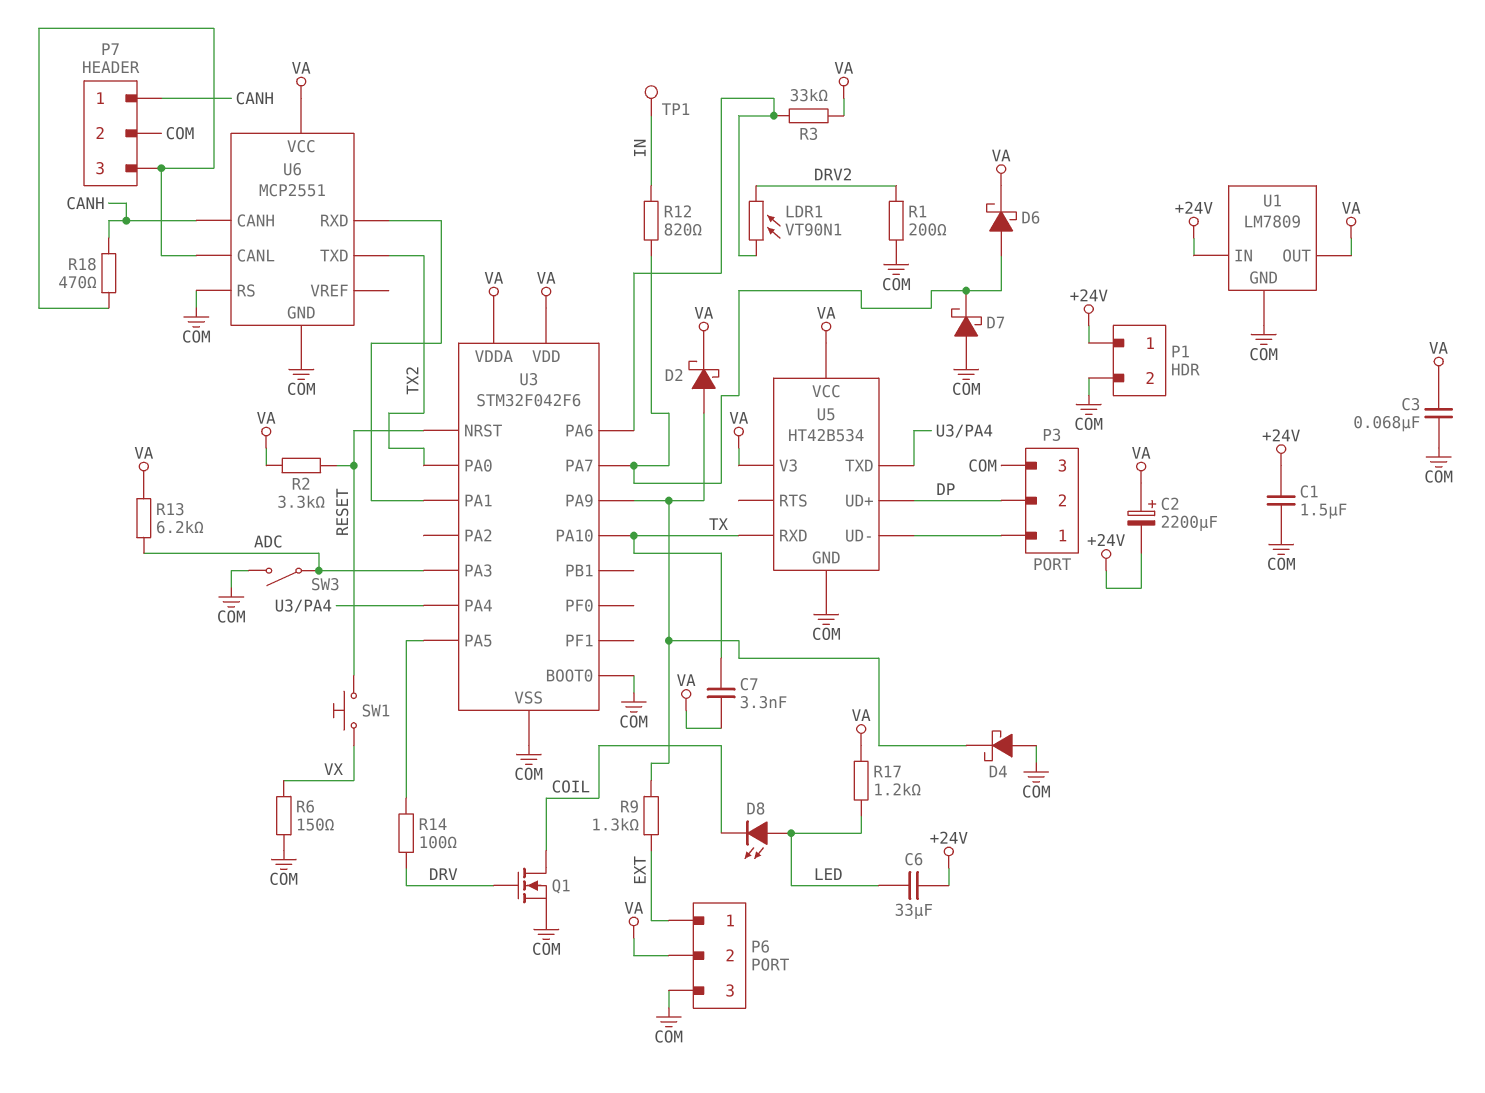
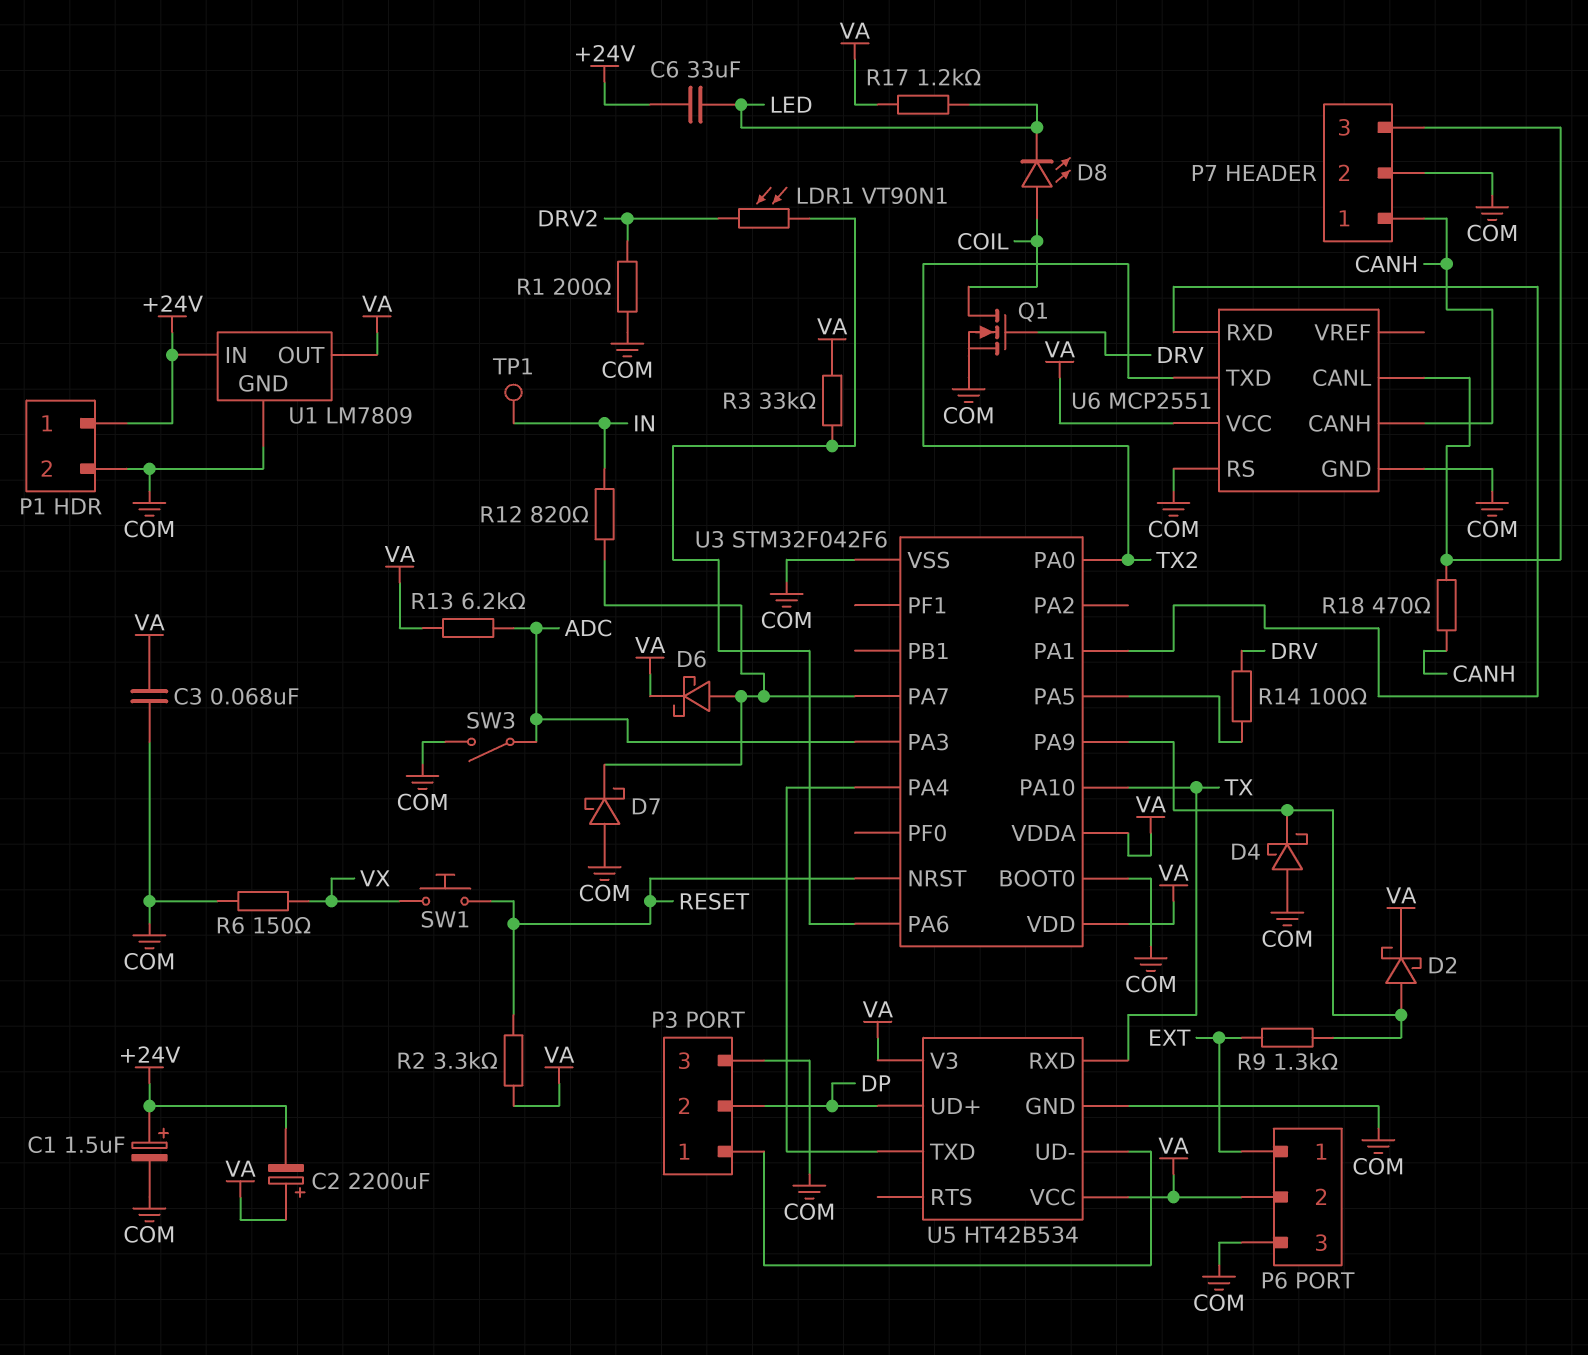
C1: 1.5uF (+24V, COM) -> 1.5uF (plus +24V, minus COM)
C7: 3.3nF (TX, VA) -> none
D8: LED (A LED, K COIL) -> LED (A COIL, K LED)

